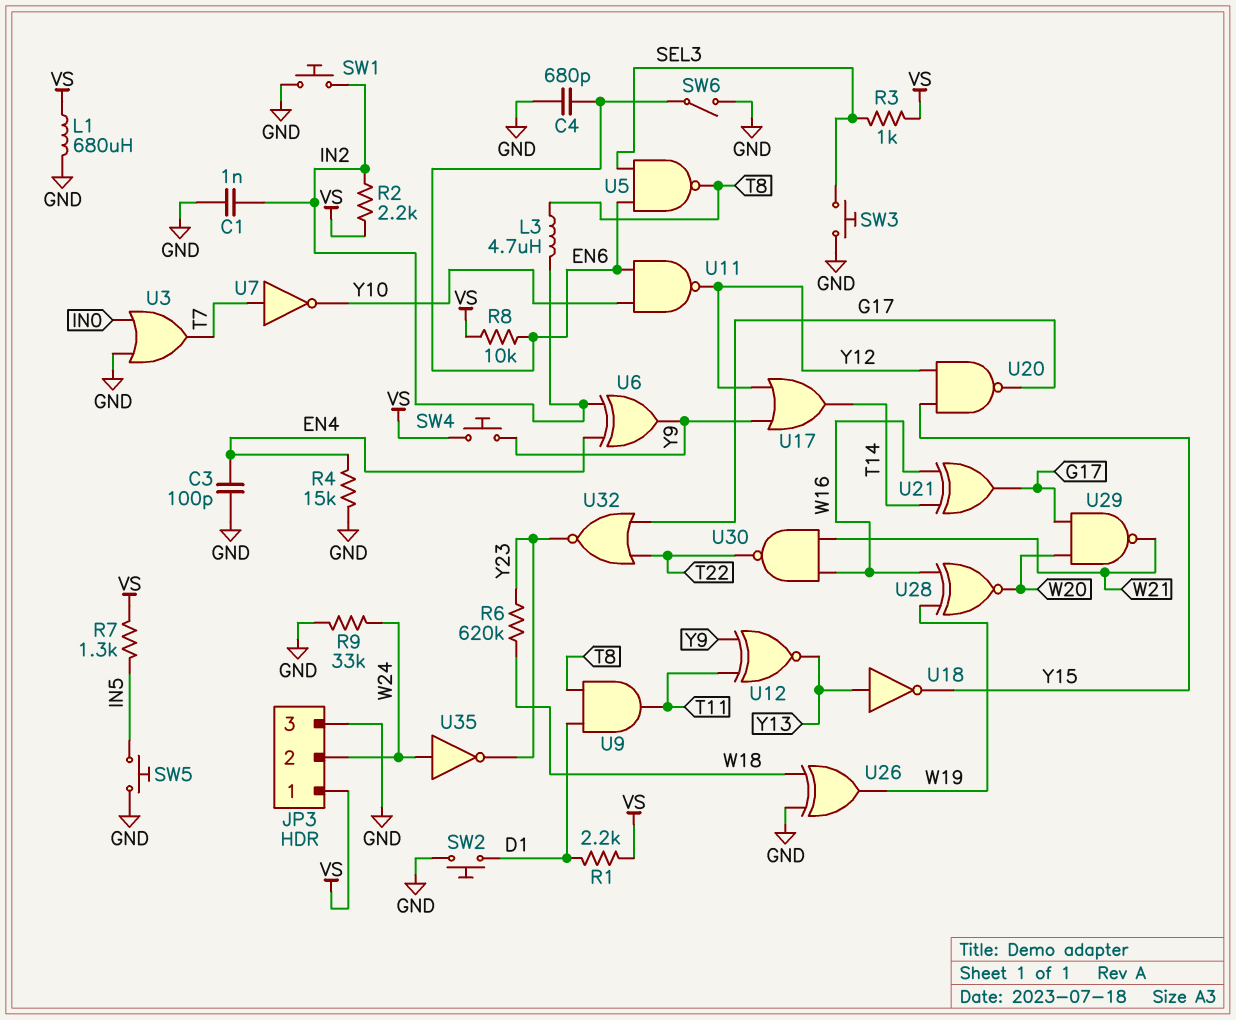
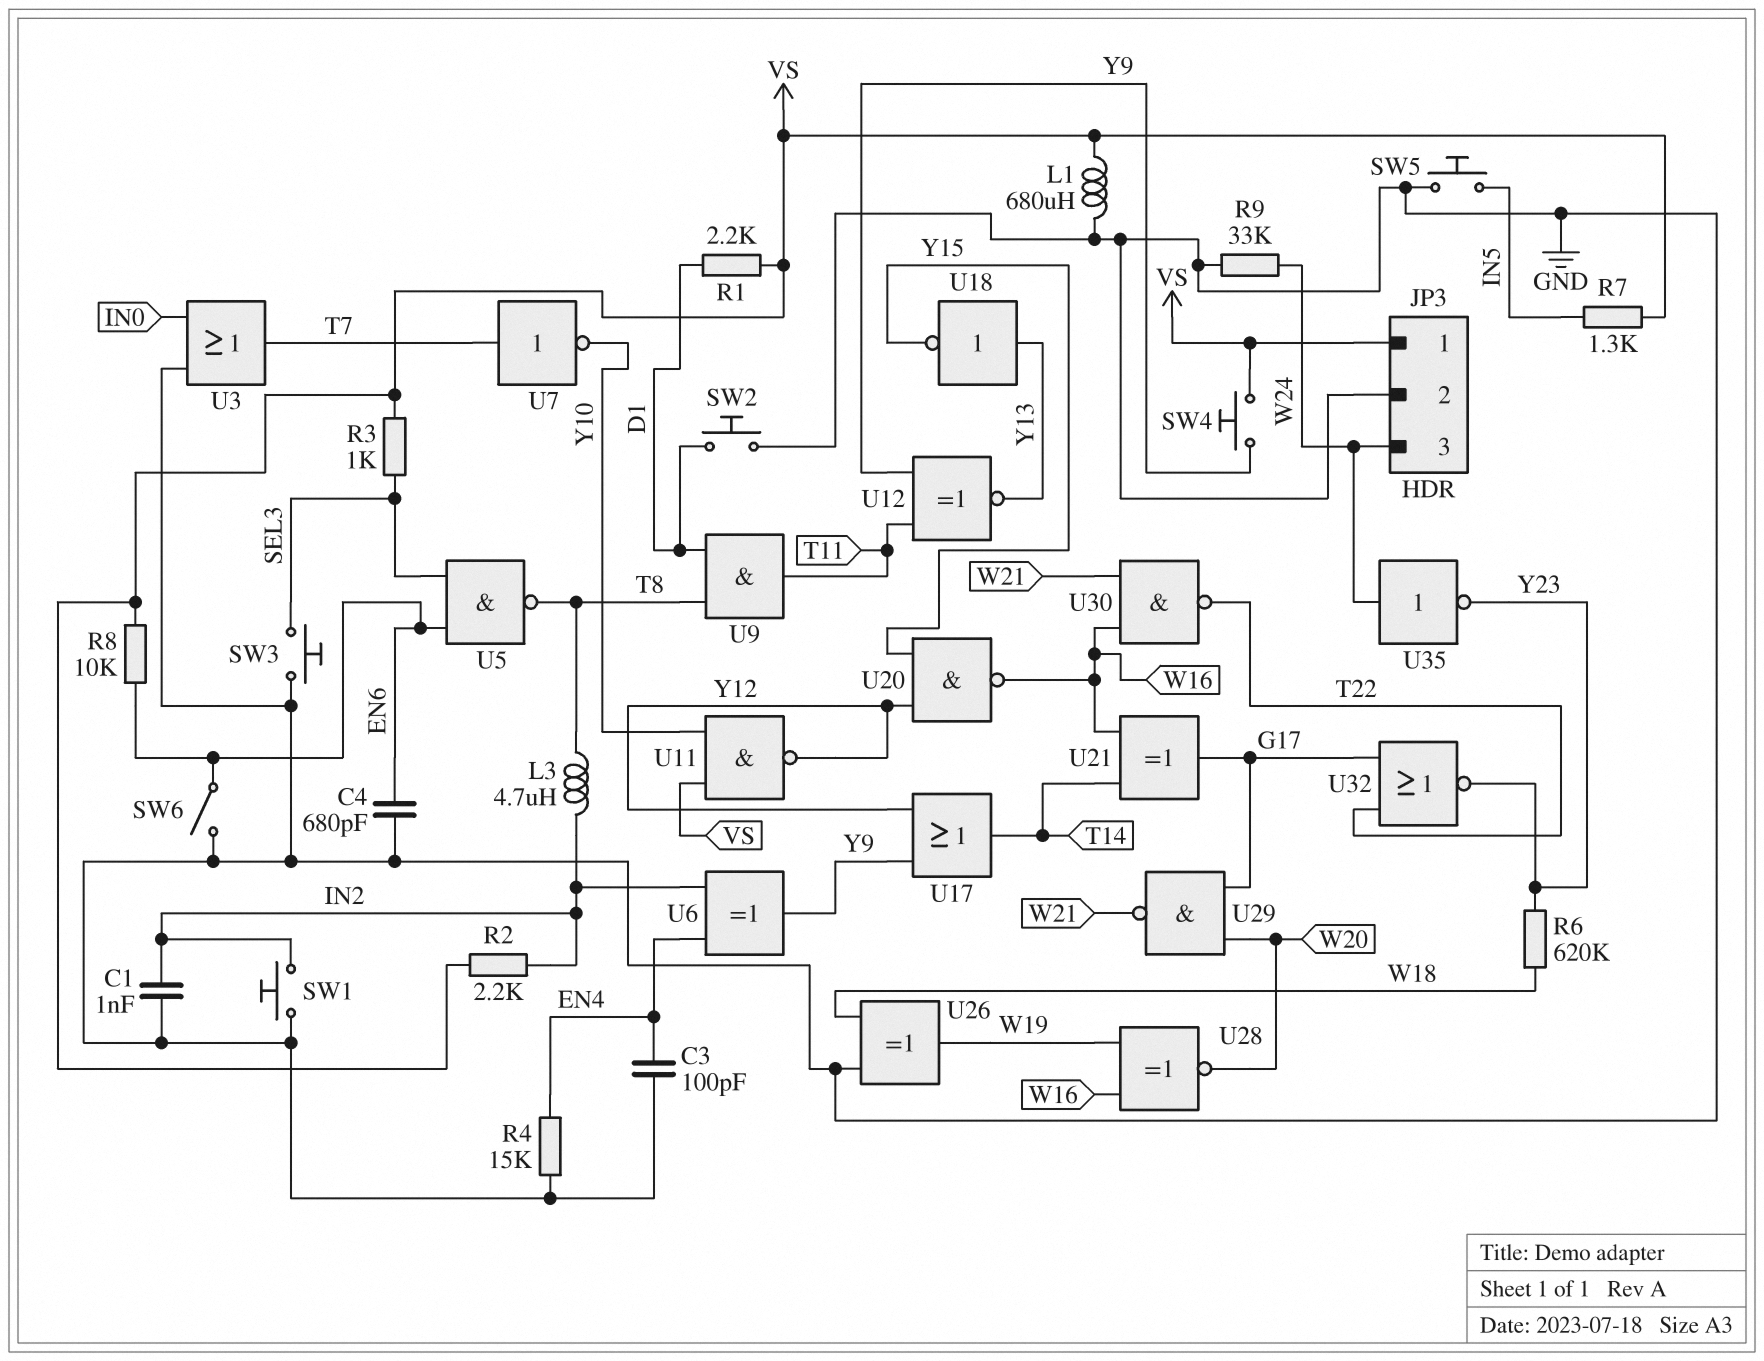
JP3 pin 2: W24 -> GND
JP3 pin 3: GND -> W24
U11: NAND (in EN6, in Y10, out Y12) -> NAND (in VS, in Y10, out Y12)
U20: NAND (in Y12, in Y15, out G17) -> NAND (in Y12, in Y15, out W16)

